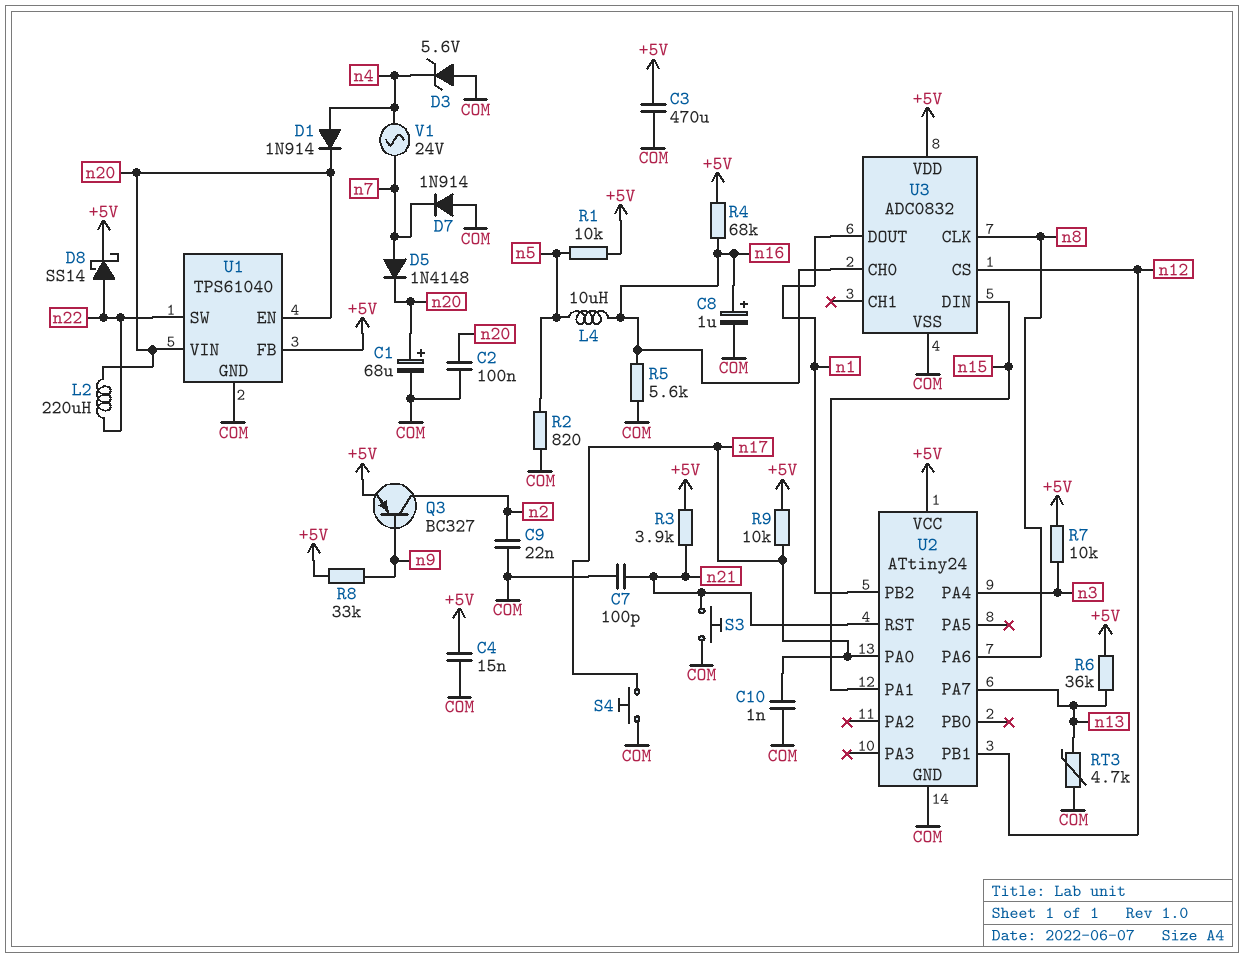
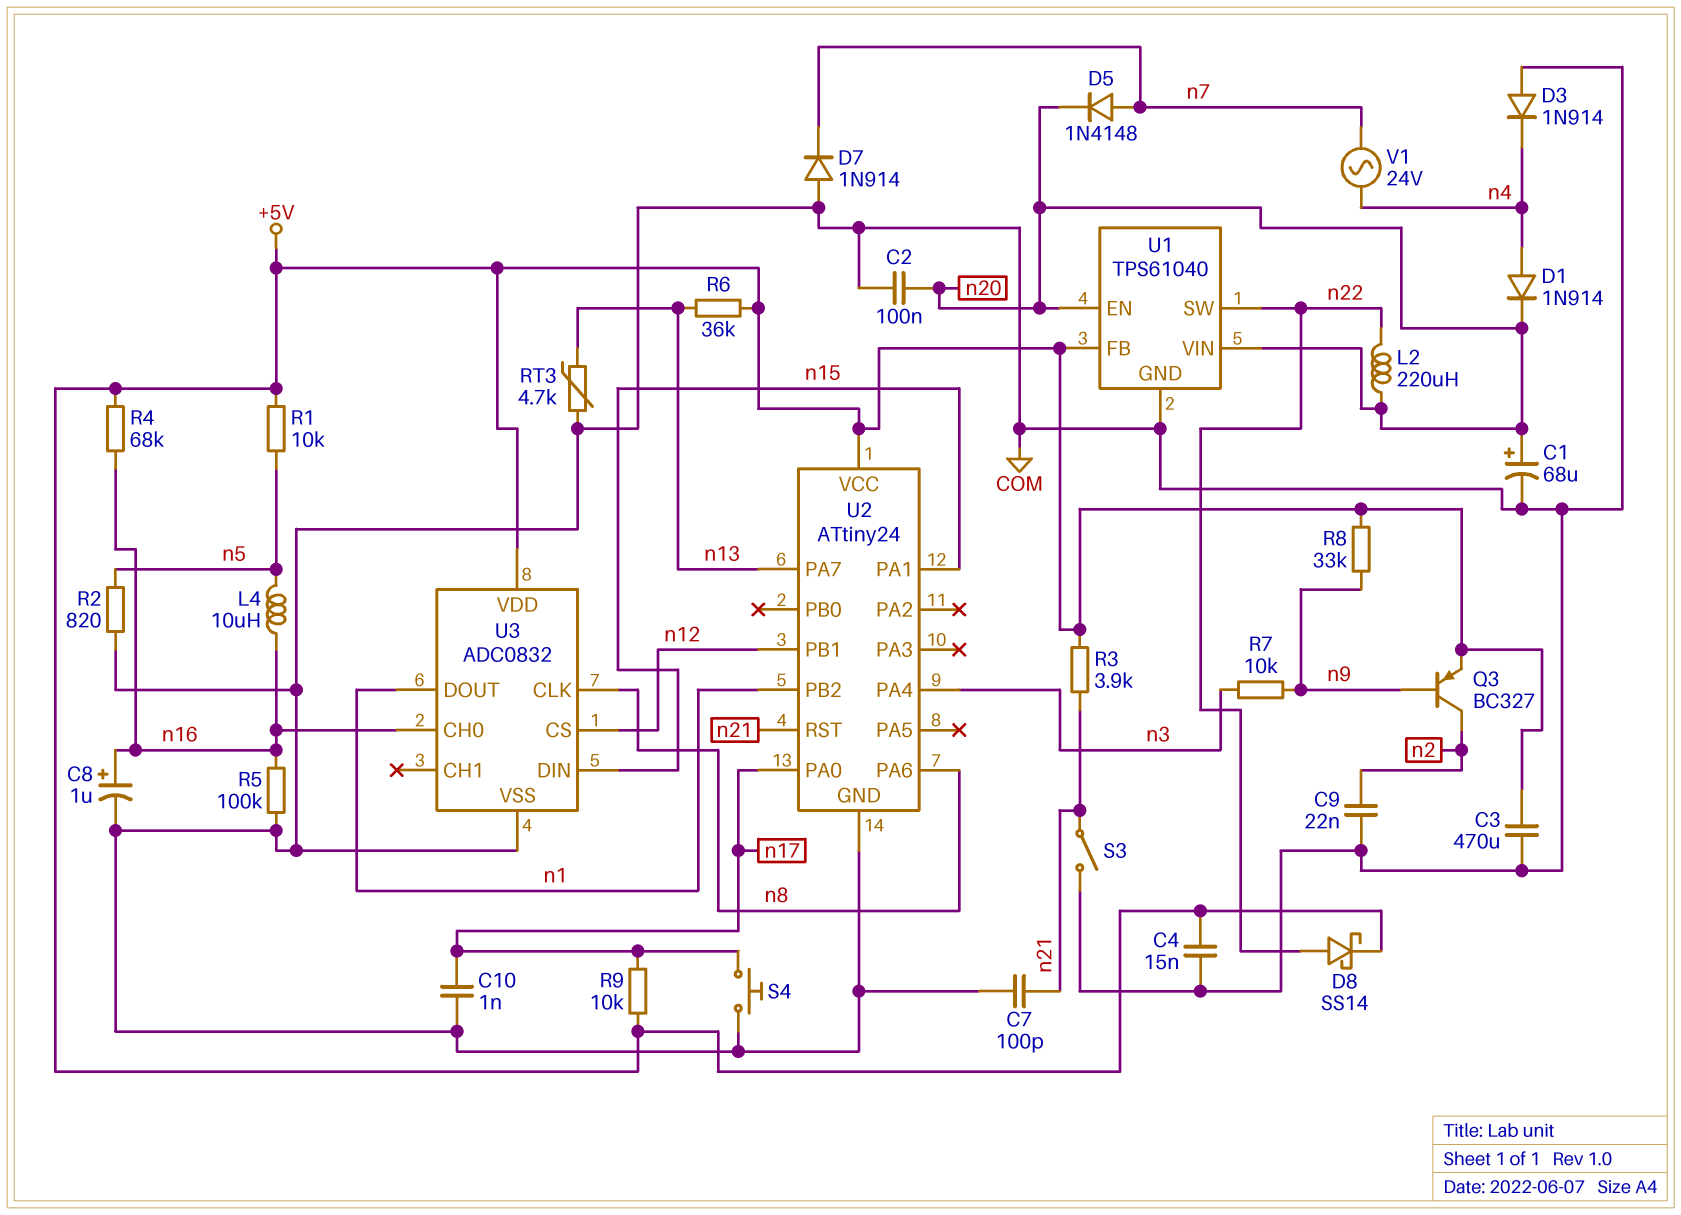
D3: zener 5.6V (A COM, K n4) -> diode 1N914 (A COM, K n4)
R5: 5.6k (COM, n16) -> 100k (COM, n16)
R7: 10k (+5V, n3) -> 10k (n3, n9)
S3: button (COM, n21) -> switch (COM, n21)

